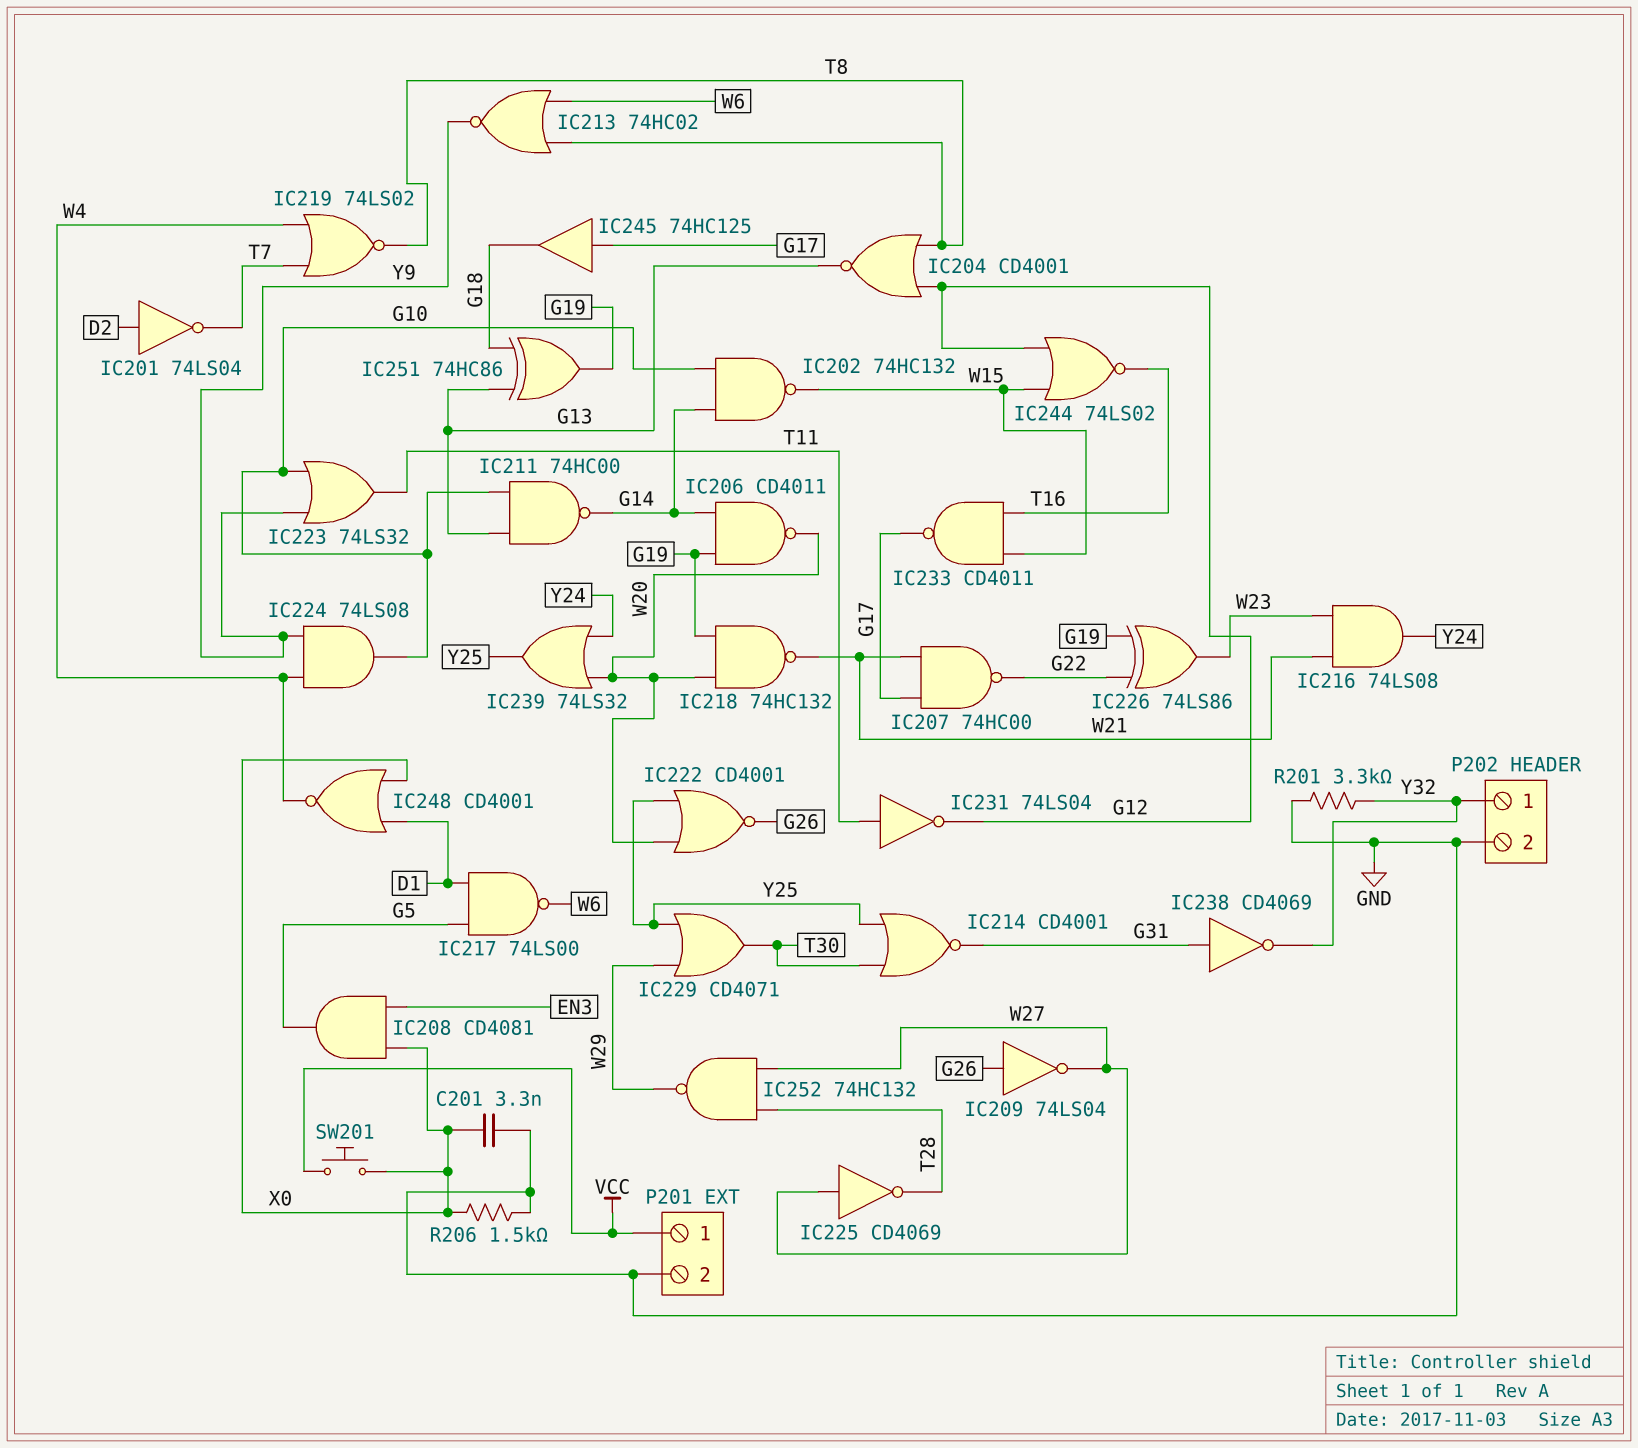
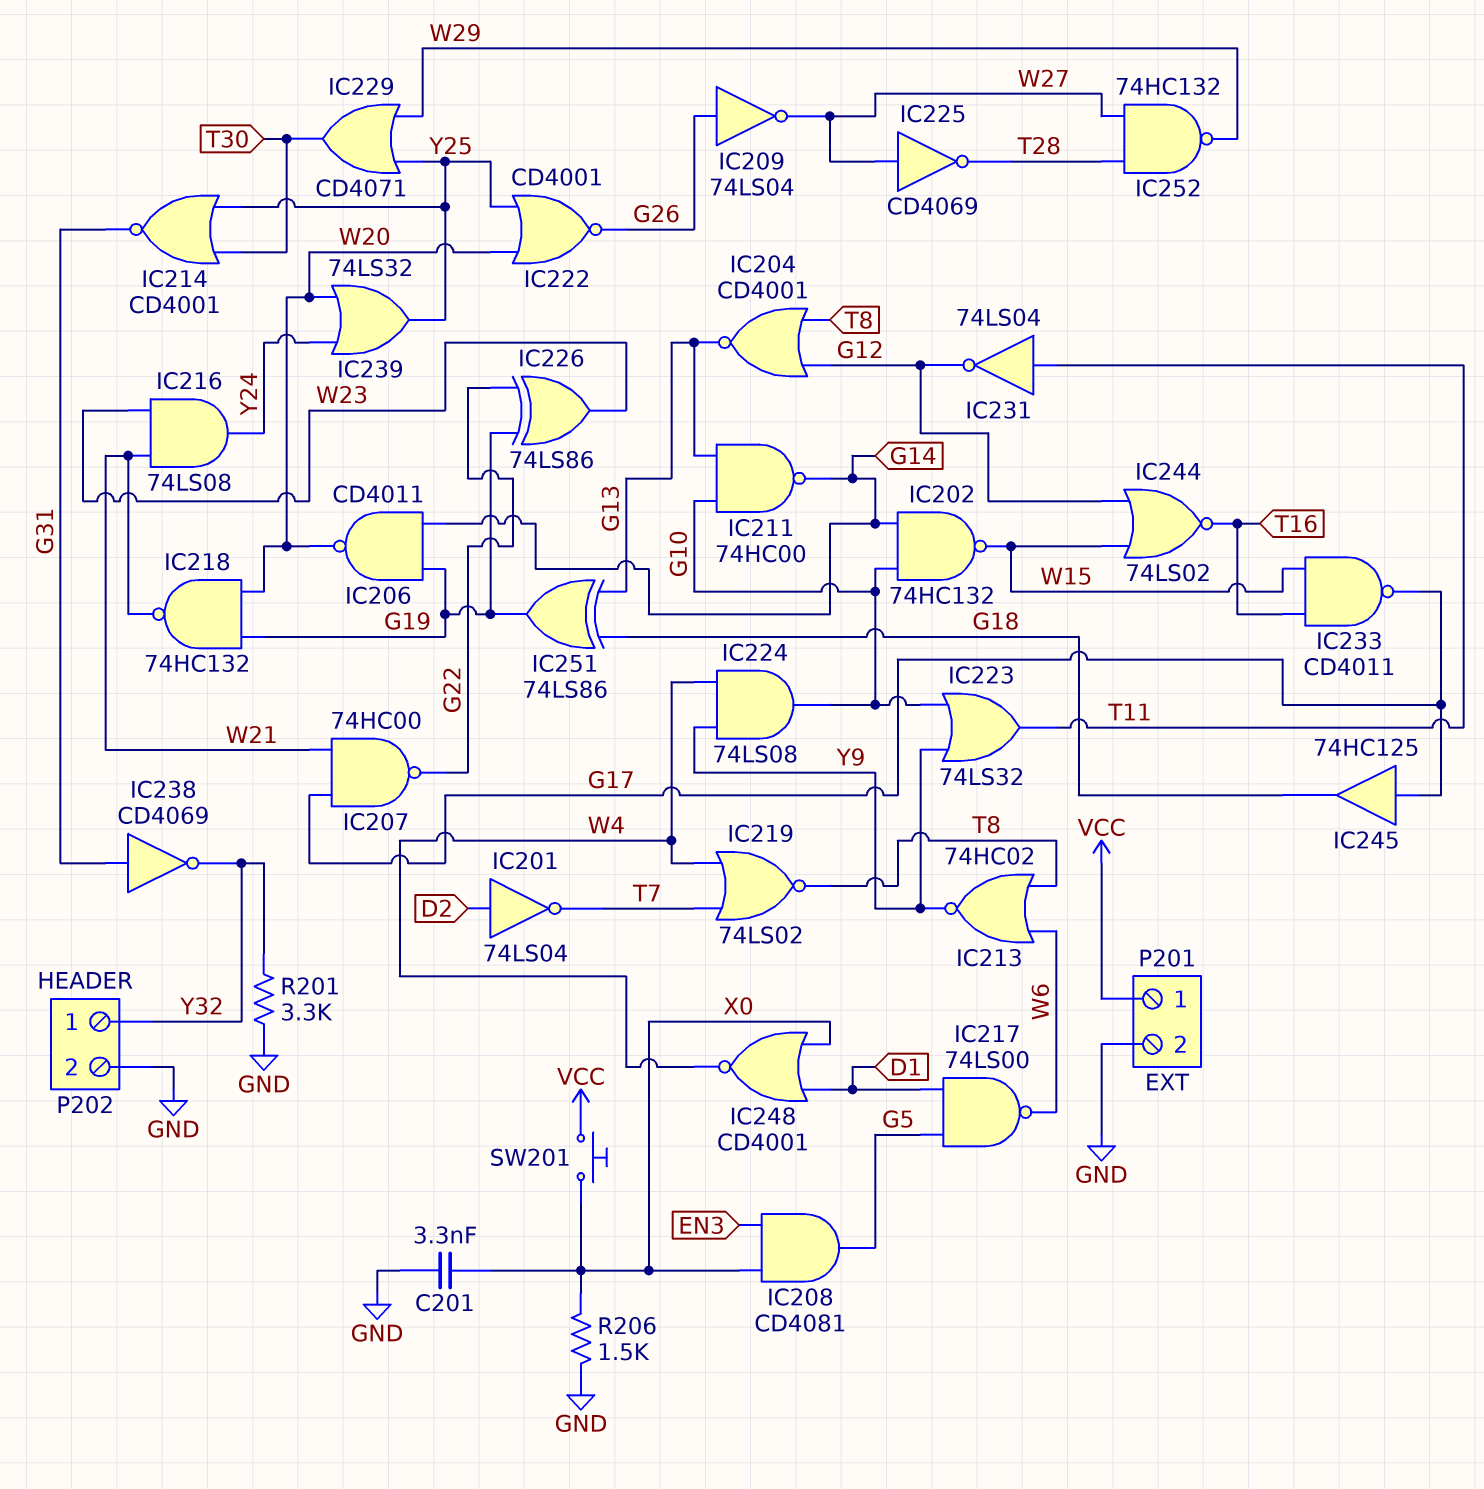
IC251: XOR 74HC86 (in G13, in G18, out G19) -> XOR 74LS86 (in G13, in G18, out G19)

